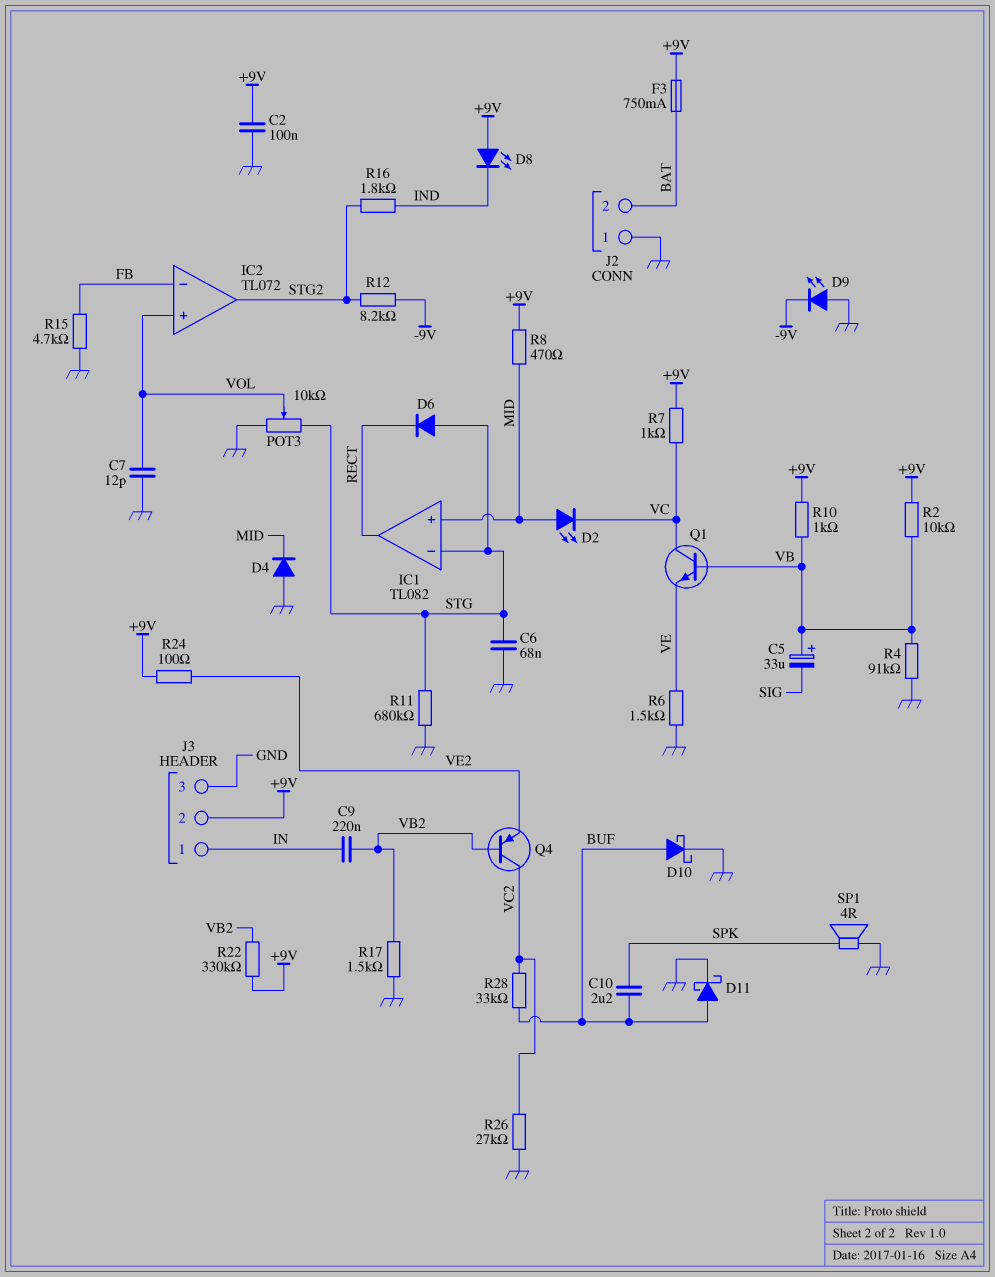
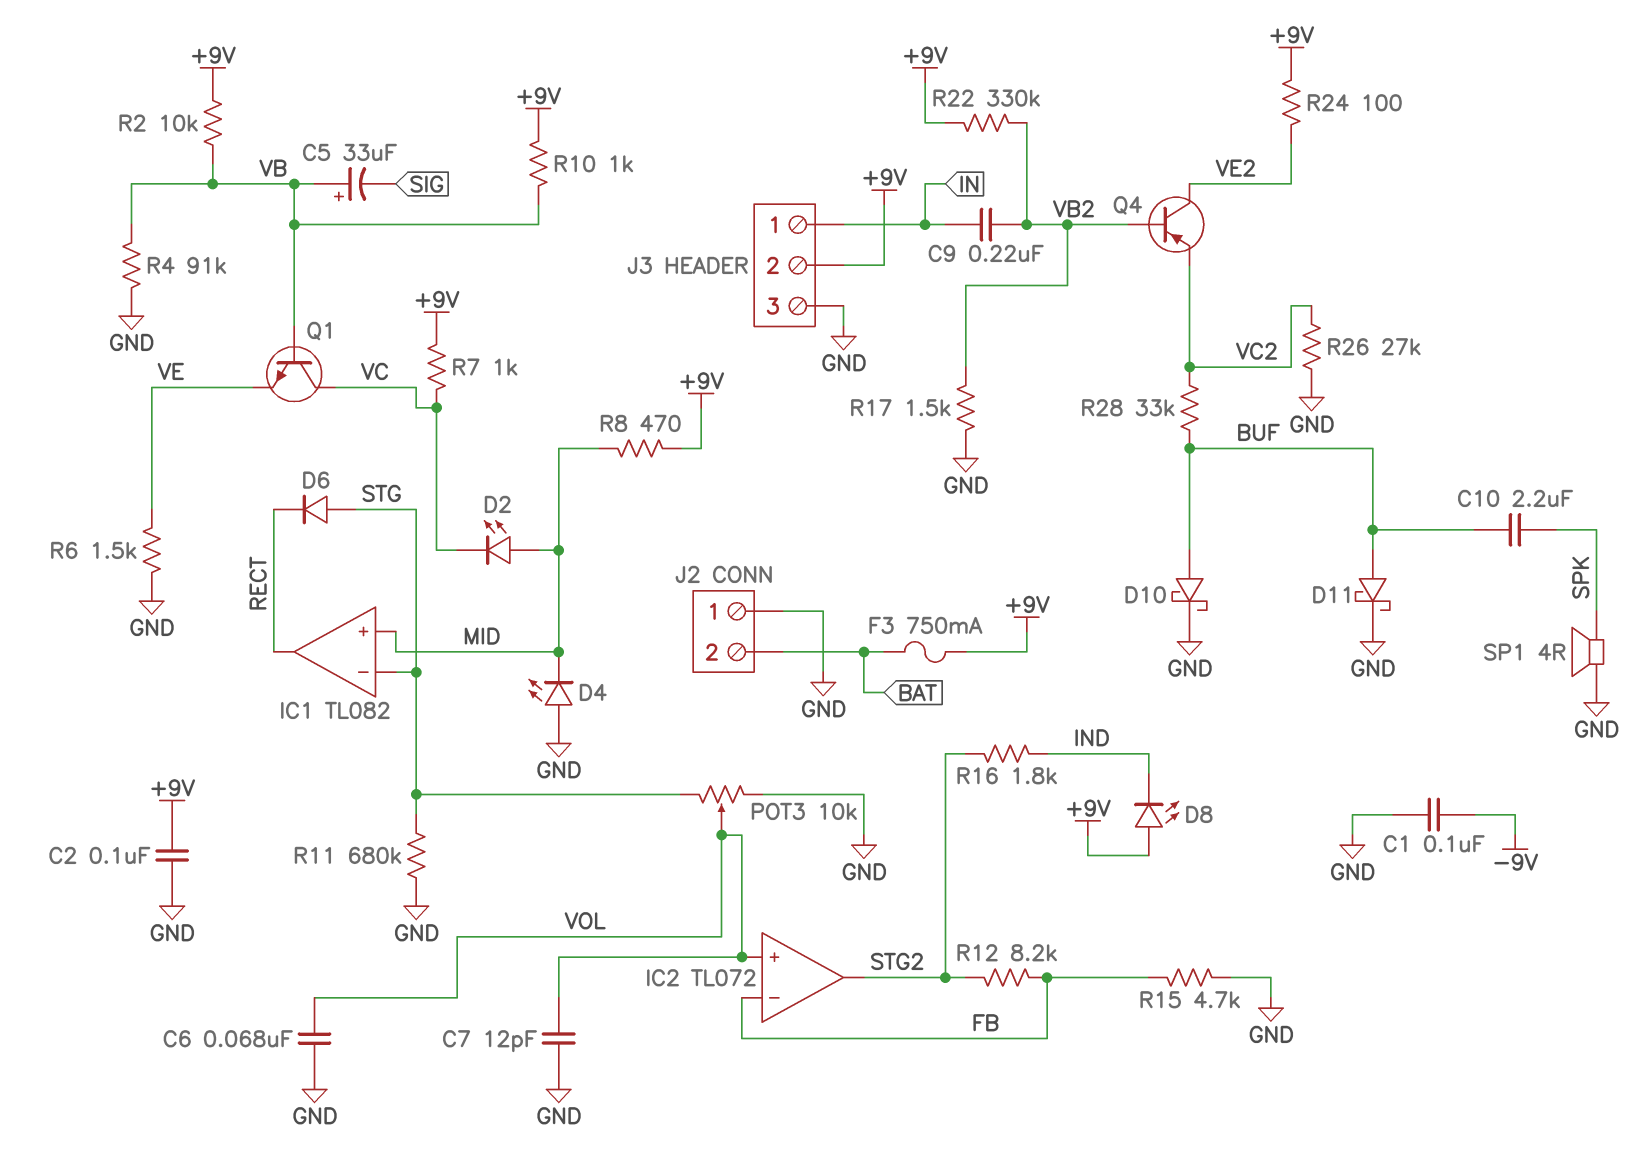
C1: none -> 100nF (-9V, GND)
C6: 68nF (GND, STG) -> 68nF (GND, VOL)
D4: diode (A GND, K MID) -> LED (A GND, K MID)
D9: LED (A GND, K -9V) -> none
Q4: PNP (B VB2, C VC2, E VE2) -> PNP (B VB2, C VE2, E VC2)
R12: 8.2k (-9V, STG2) -> 8.2k (FB, STG2)

